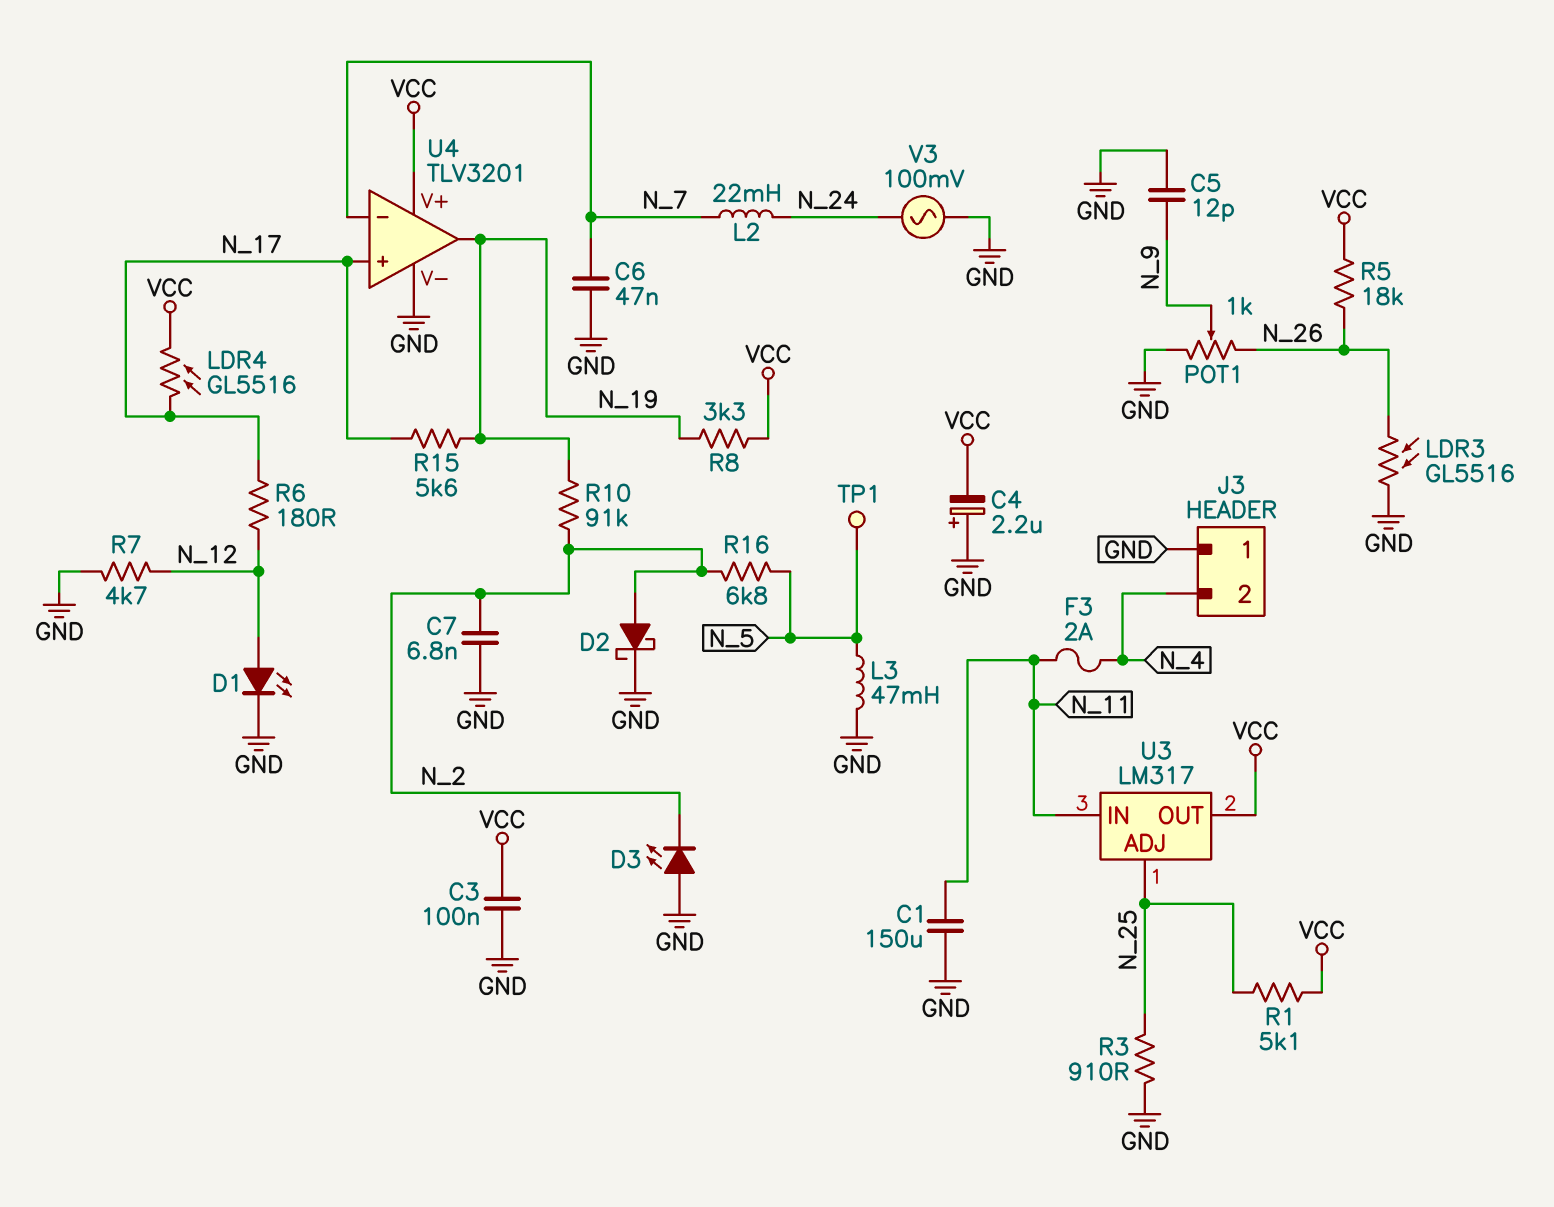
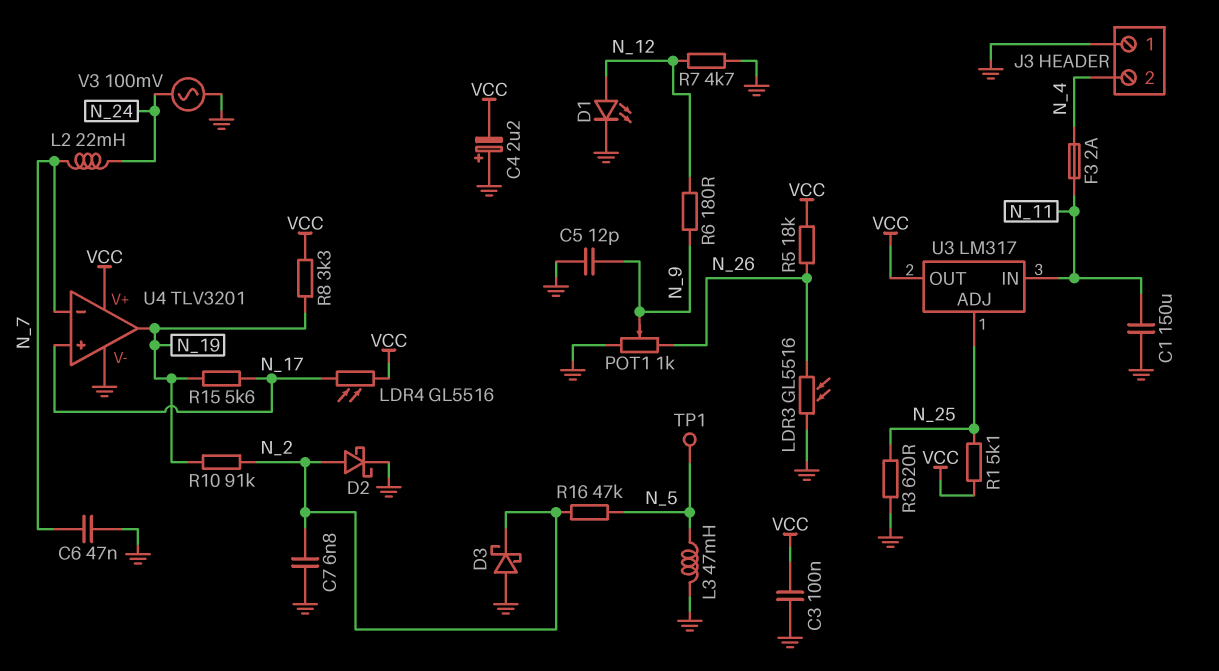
D3: LED (A GND, K N_2) -> schottky (A GND, K N_2)
R3: 910 (GND, N_25) -> 620 (GND, N_25)
R6: 180 (N_12, N_17) -> 180 (N_9, N_12)
R16: 6.8k (N_2, N_5) -> 47k (N_2, N_5)

